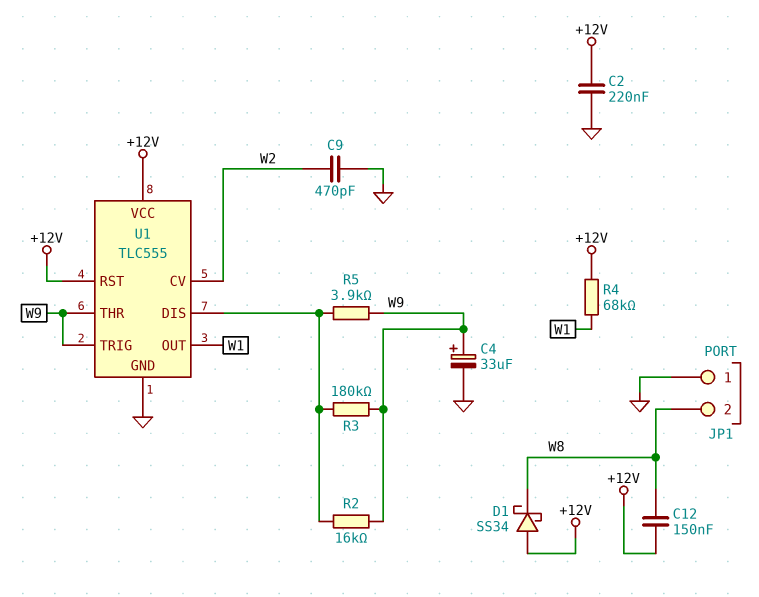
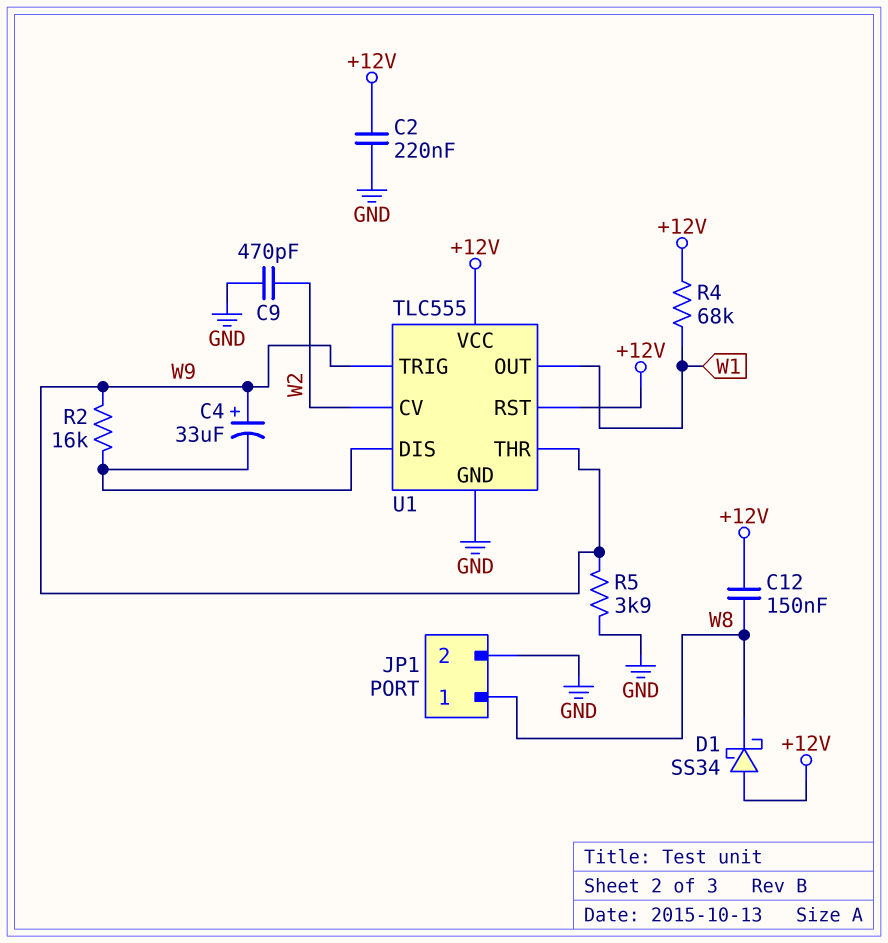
C4: 33uF (plus W9, minus GND) -> 33uF (plus W9, minus U1/DIS)
JP1 pin 1: GND -> W8
JP1 pin 2: W8 -> GND
R3: 180k (U1/DIS, W9) -> none
R5: 3.9k (U1/DIS, W9) -> 3.9k (GND, W9)

